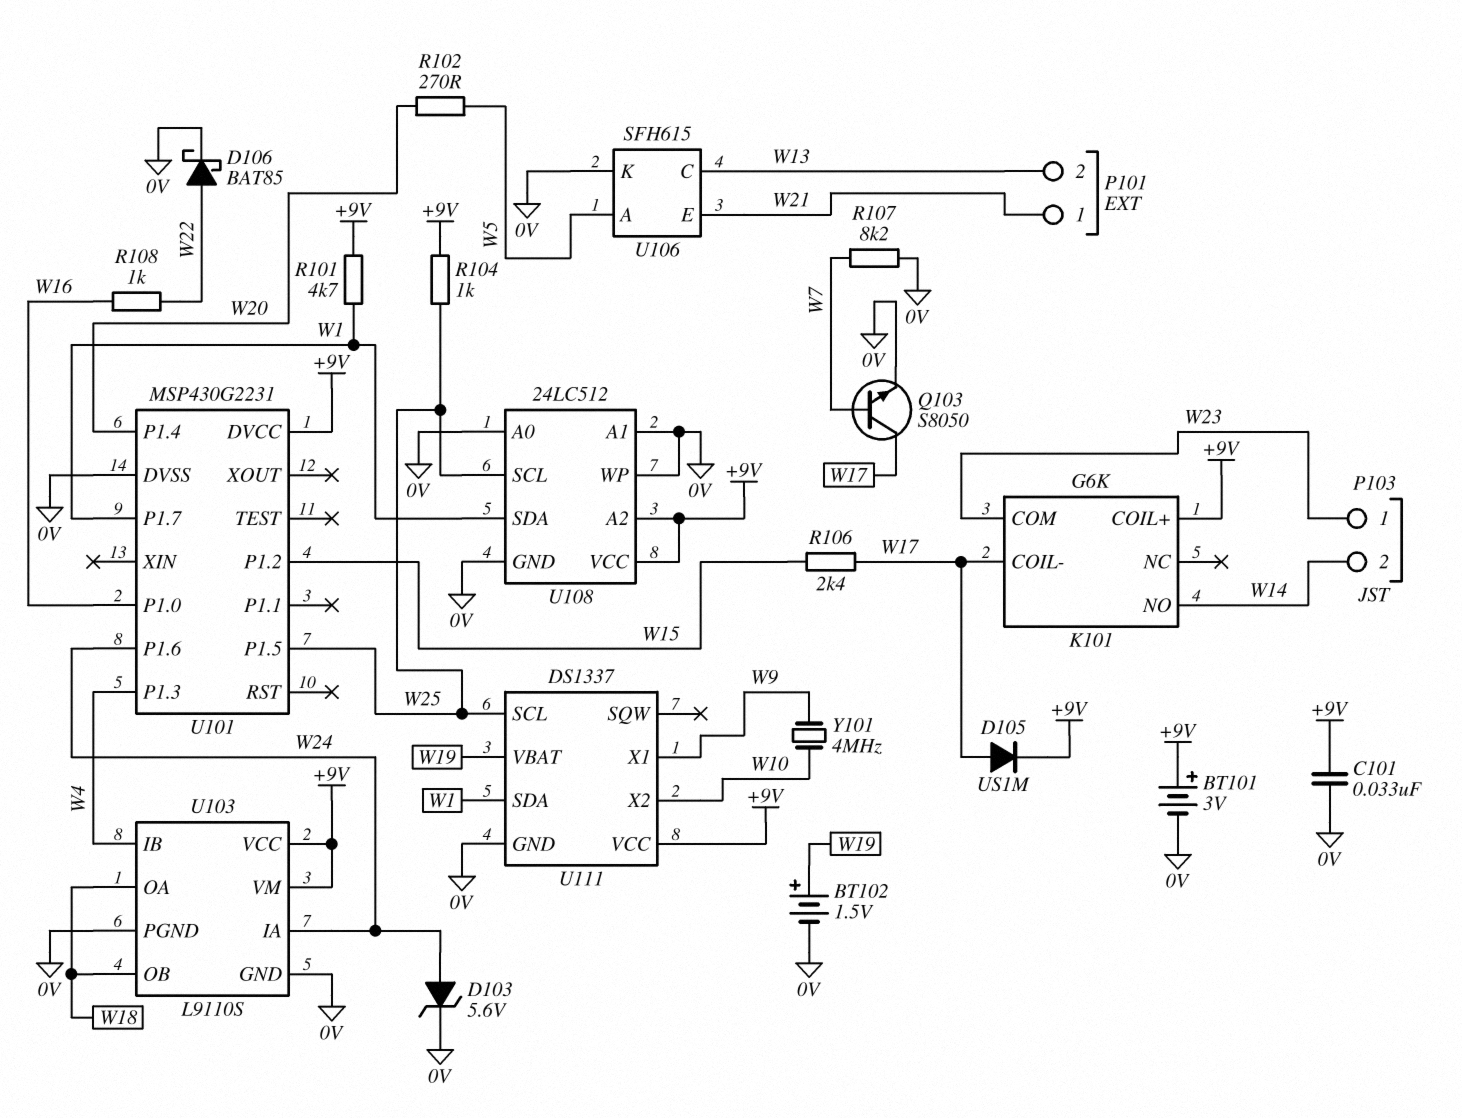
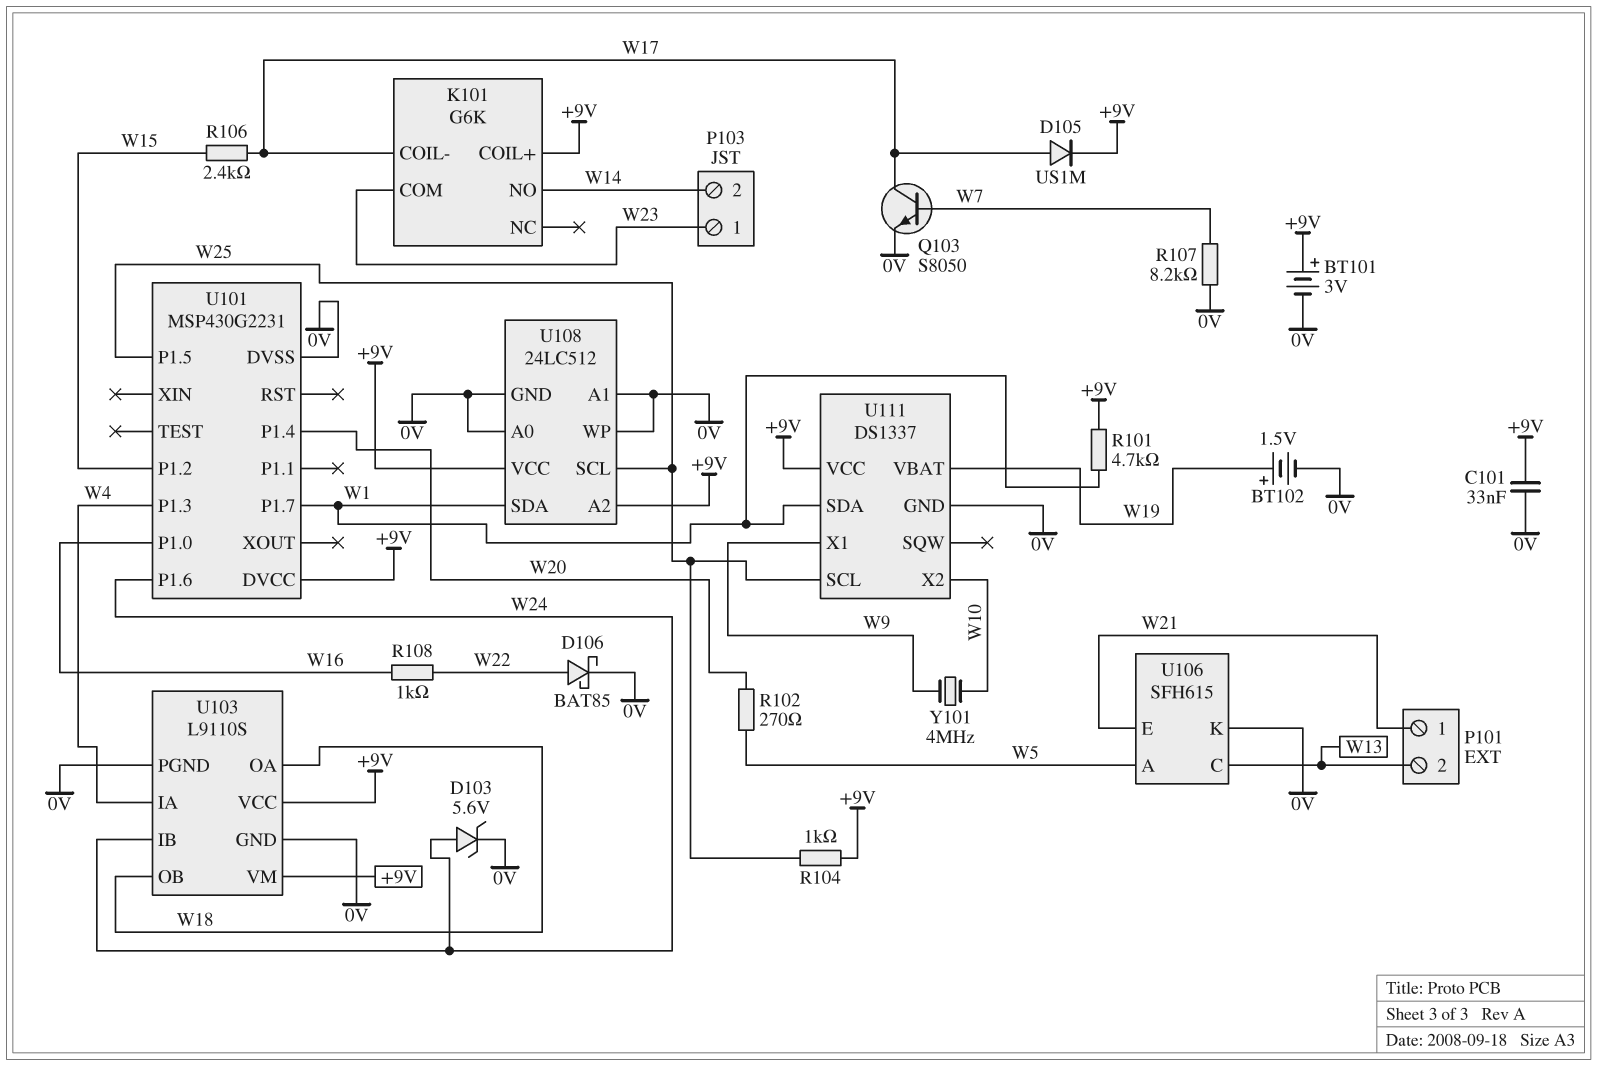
U103 pin IA: W24 -> W4
U103 pin IB: W4 -> W24

